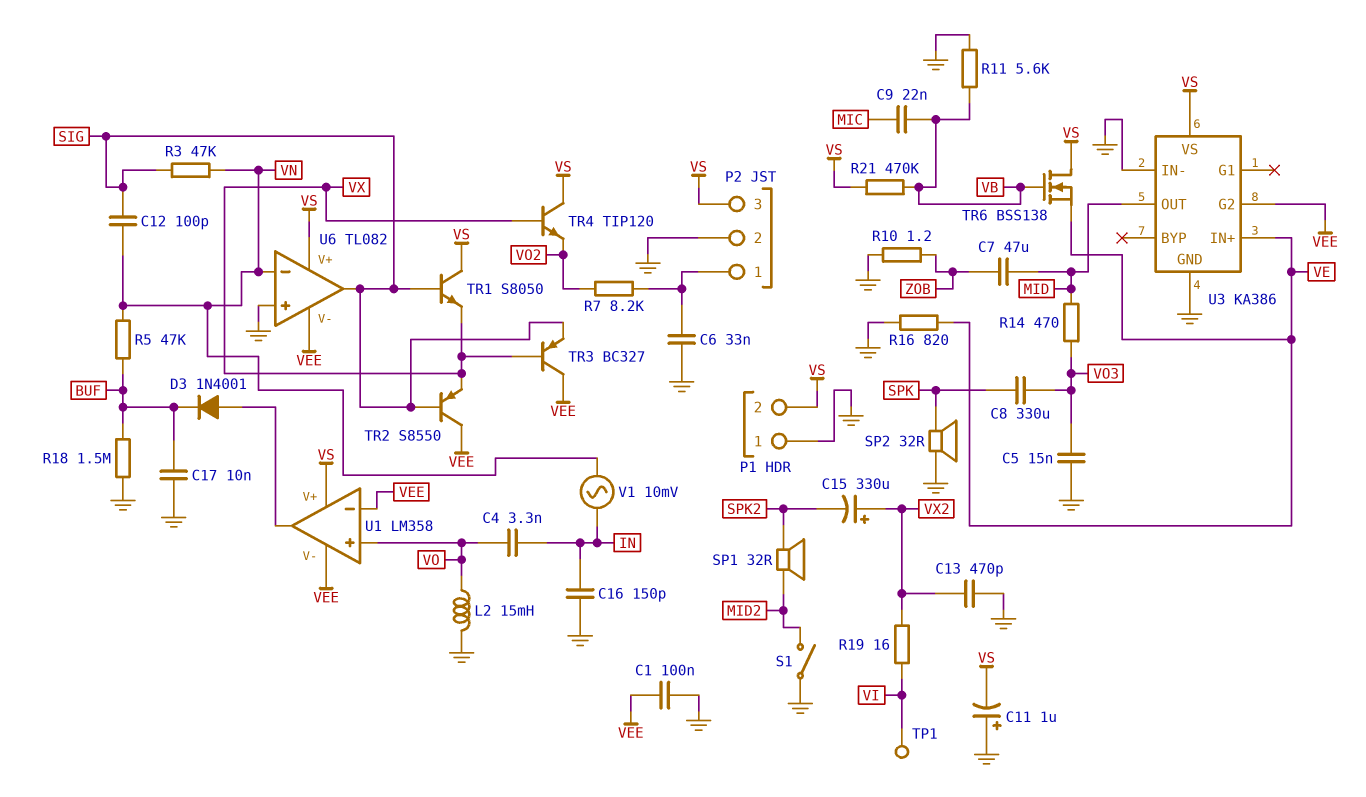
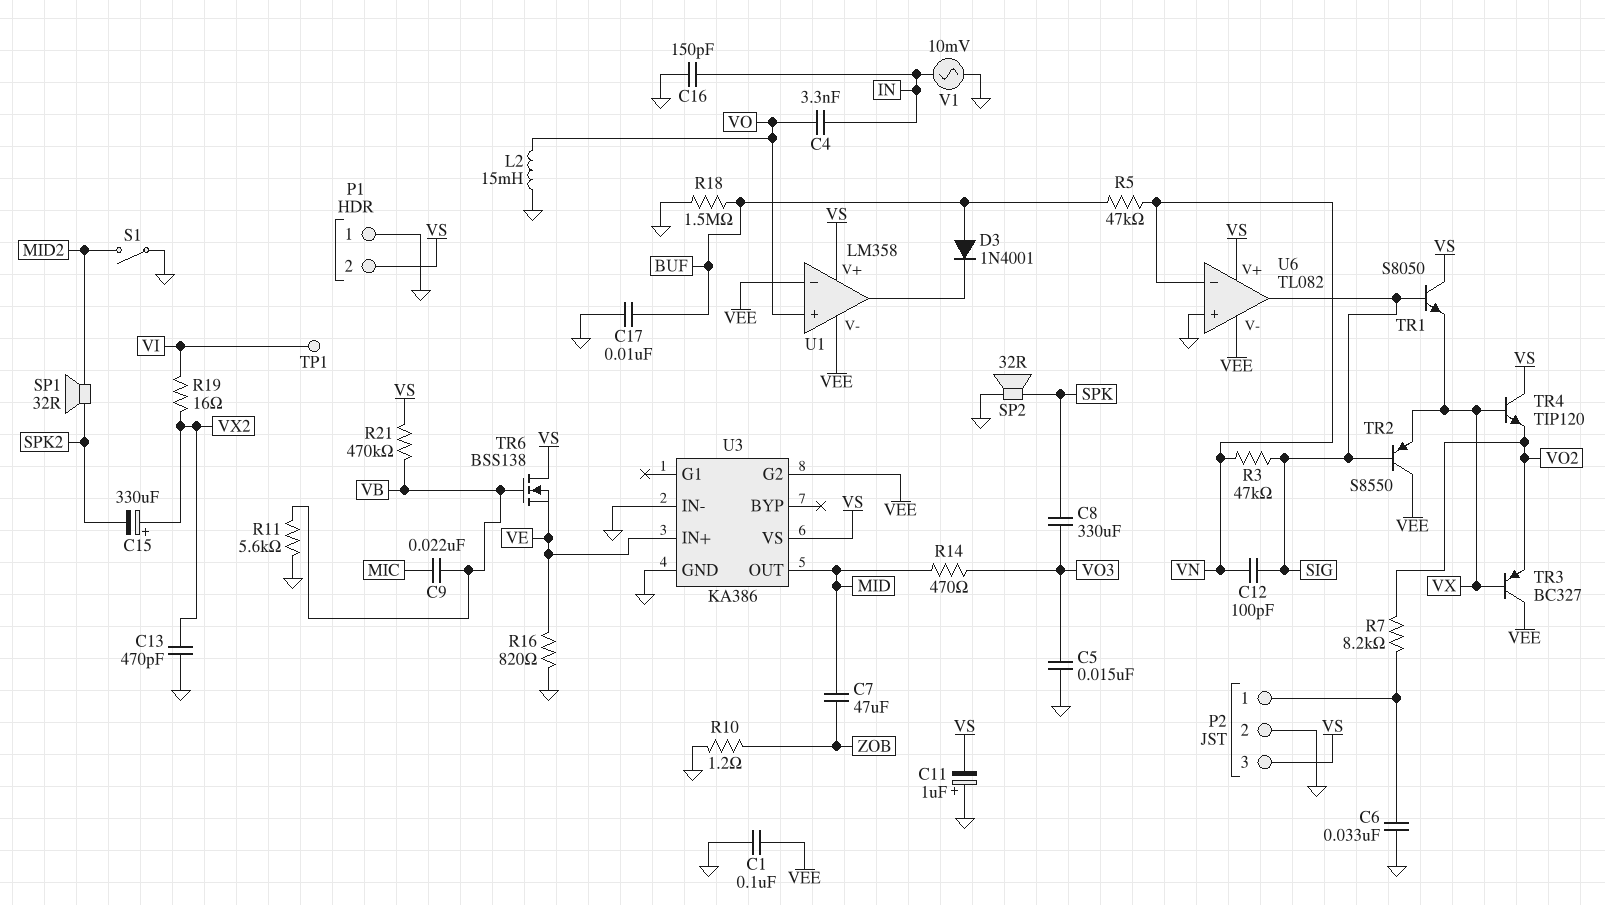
D3: diode 1N4001 (A U1/out, K BUF) -> diode 1N4001 (A BUF, K U1/out)
TR3: PNP BC327 (B VX, C VEE, E SIG) -> PNP BC327 (B VX, C VEE, E VO2)
V1: AC 10mV (IN, VN) -> AC 10mV (GND, IN)

